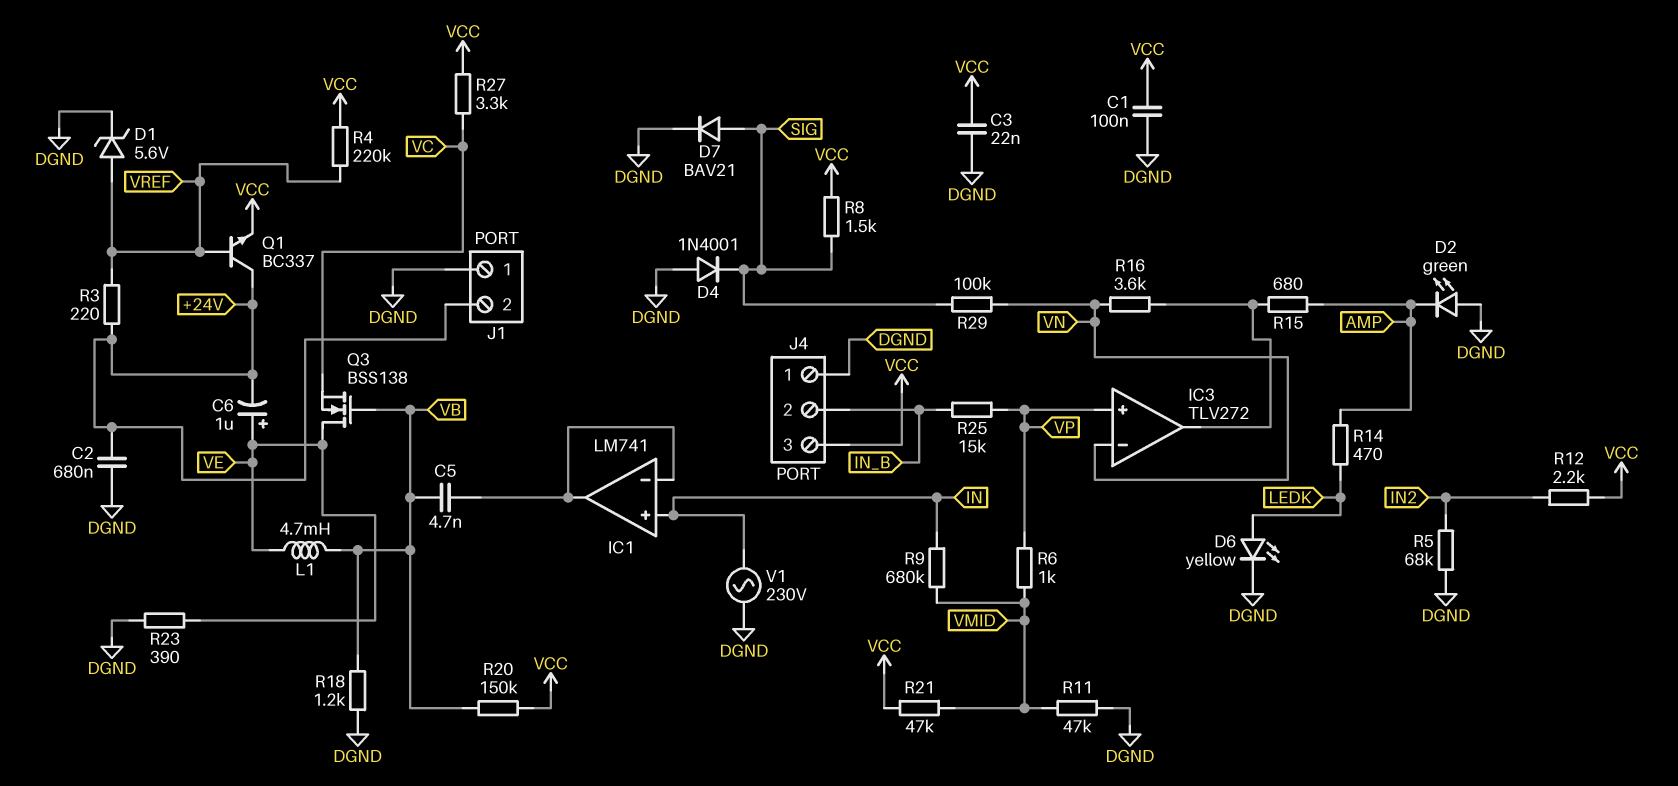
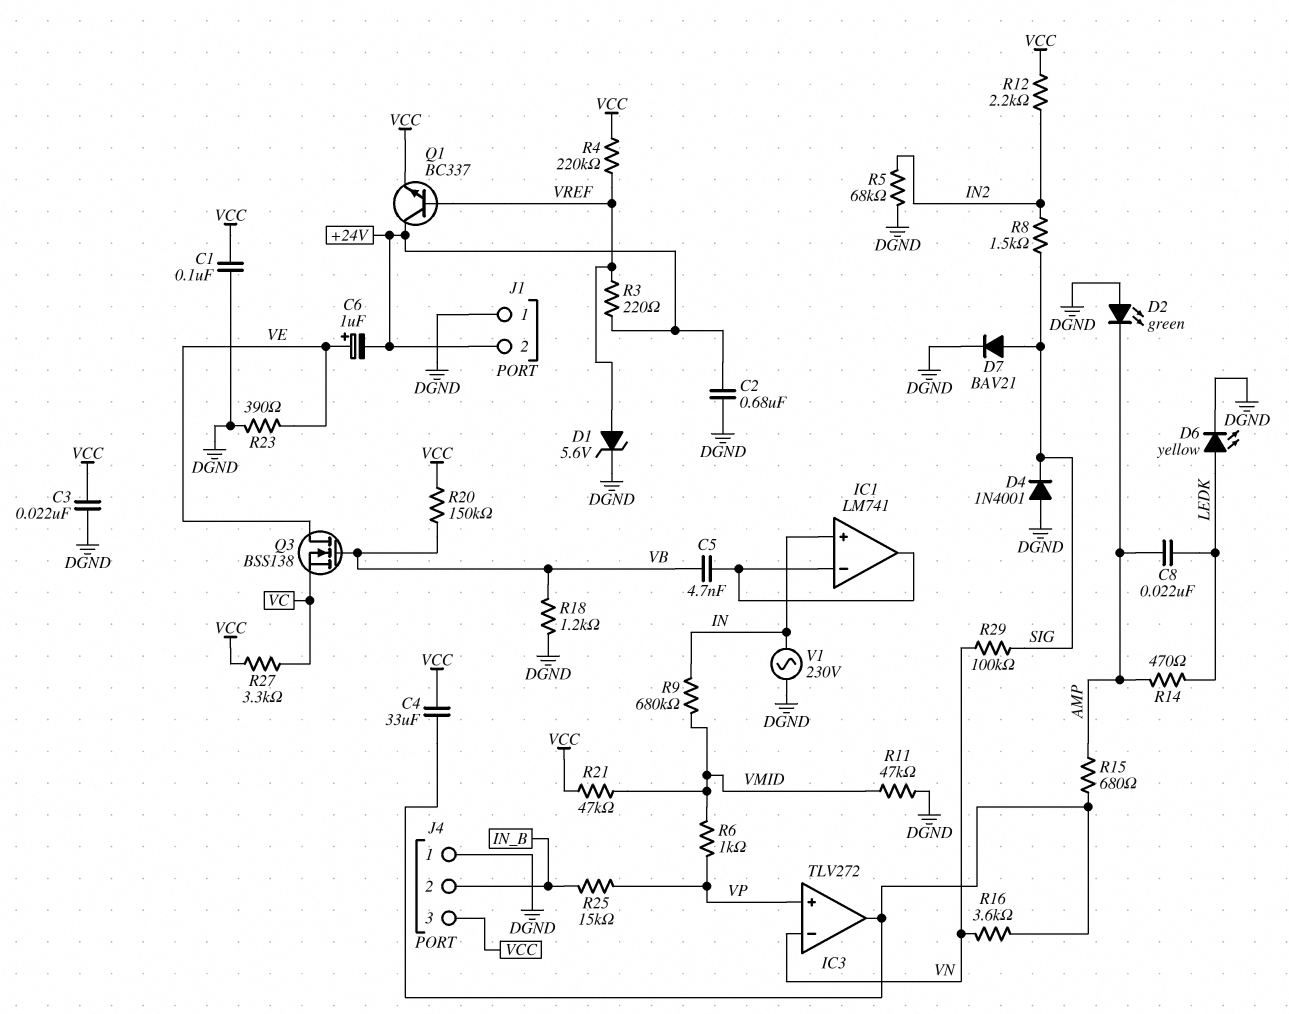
C4: none -> 33uF (IC3/out, VCC)
C8: none -> 22nF (AMP, LEDK)
L1: 4.7mH (VB, VE) -> none
R8: 1.5k (SIG, VCC) -> 1.5k (IN2, SIG)

